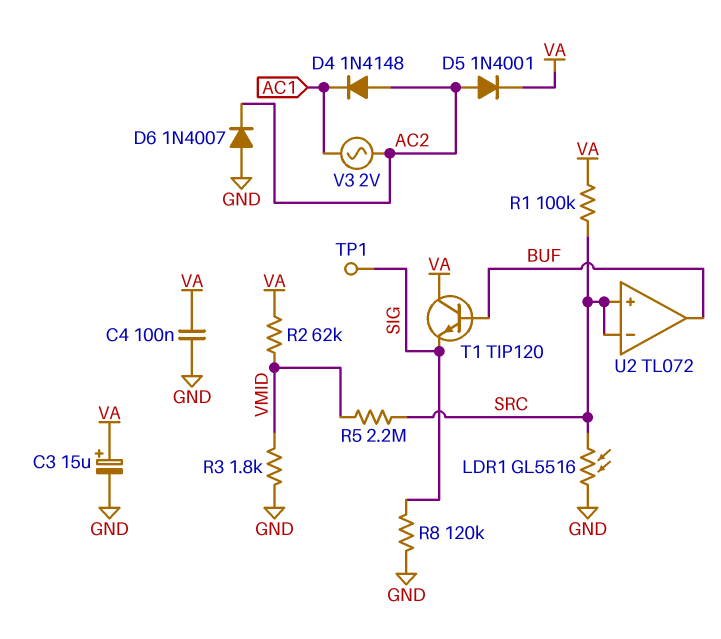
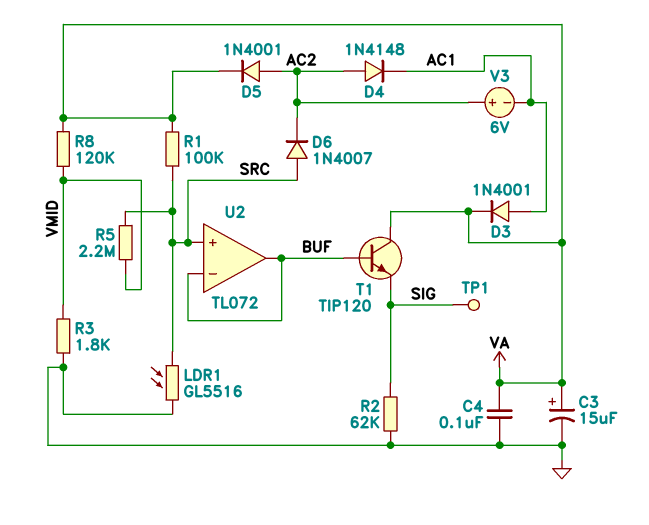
D3: none -> diode 1N4001 (A AC1, K VA)
D6: diode 1N4007 (A GND, K AC2) -> diode 1N4007 (A SRC, K AC2)
R2: 62k (VA, VMID) -> 62k (GND, SIG)
R8: 120k (GND, SIG) -> 120k (VA, VMID)
U2 pin in-: SRC -> BUF
V3: AC 2V (AC1, AC2) -> 6V (plus AC2, minus AC1)

